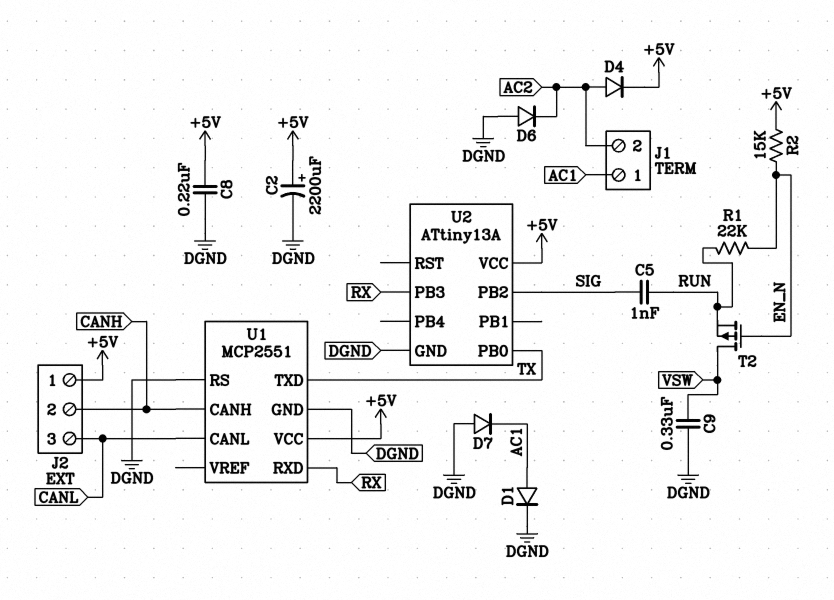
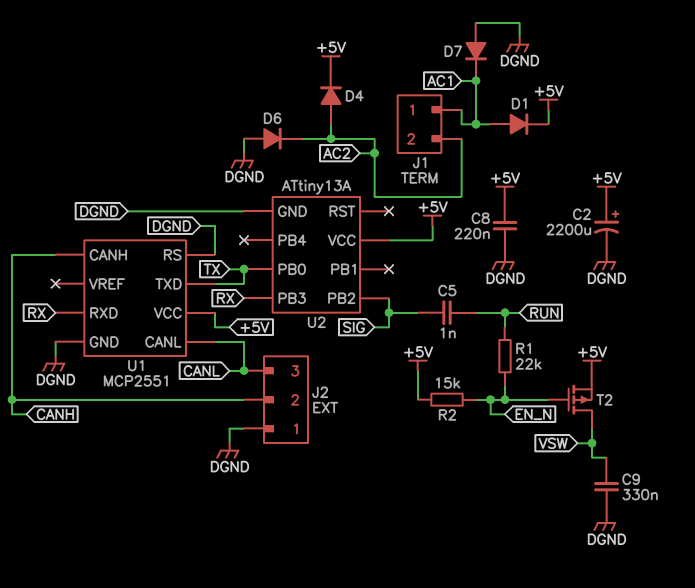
D1: diode (A AC1, K DGND) -> diode (A AC1, K +5V)
J2 pin 1: +5V -> DGND
T2: PMOS (G EN_N, D VSW, S RUN) -> PMOS (G EN_N, D VSW, S +5V)

